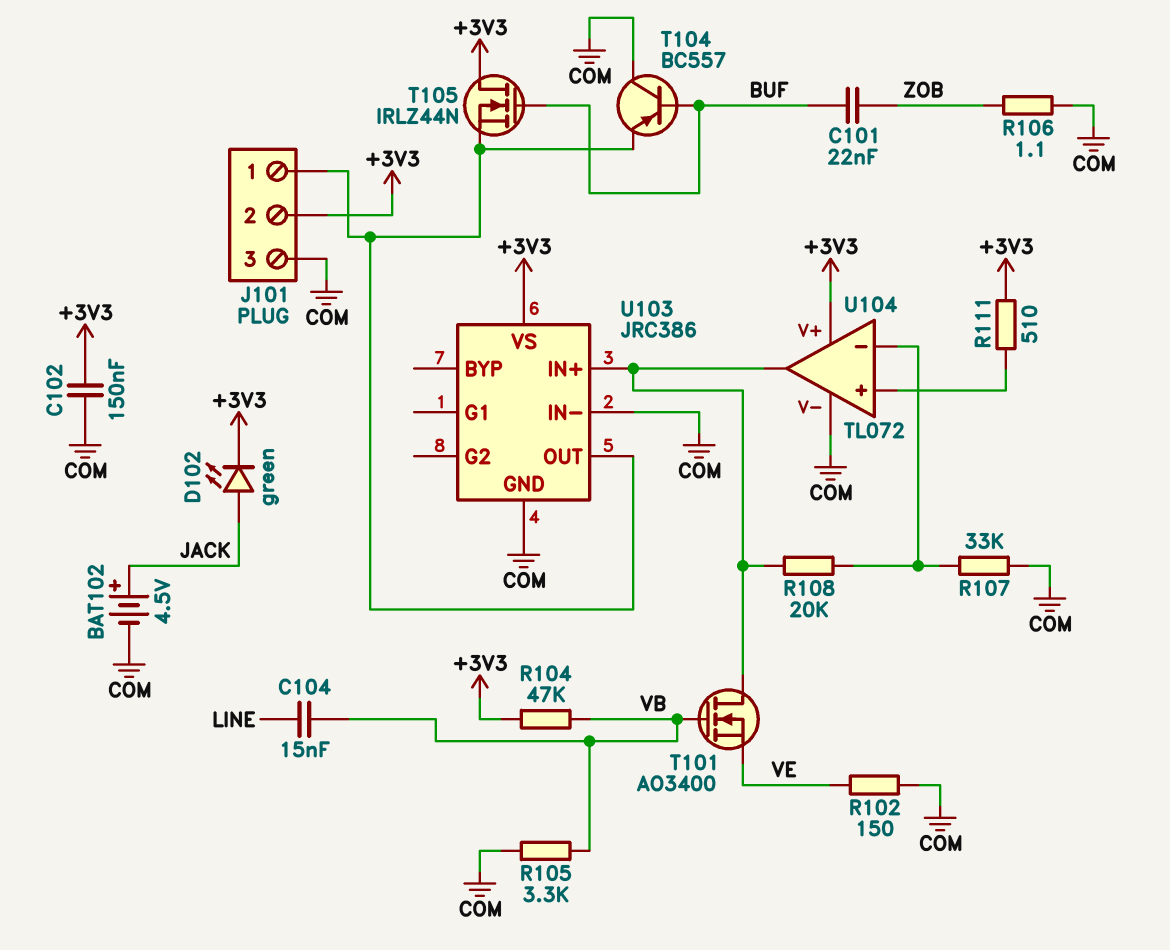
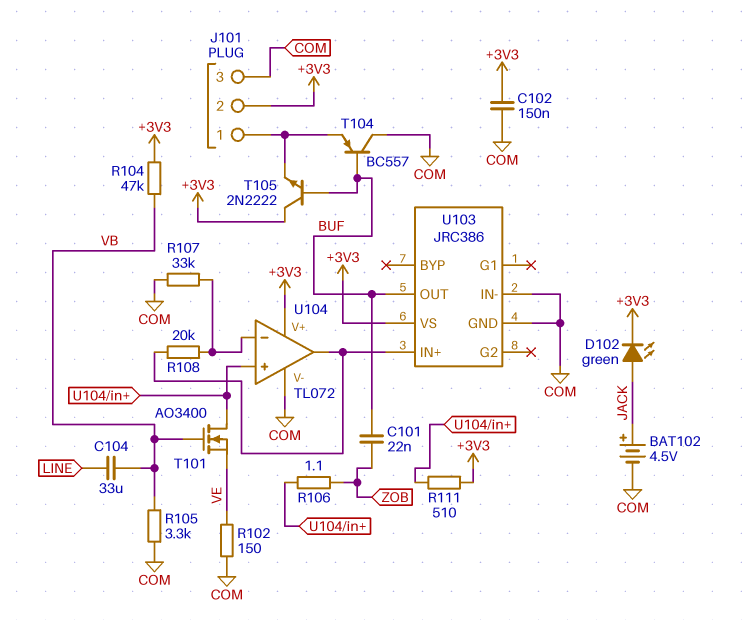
C104: 15nF (LINE, VB) -> 33uF (LINE, VB)
R106: 1.1 (COM, ZOB) -> 1.1 (U104/in+, ZOB)
T101: NMOS AO3400 (G VB, D U103/IN+, S VE) -> NMOS AO3400 (G VB, D U104/in+, S VE)
T105: NMOS IRLZ44N (G BUF, D +3V3, S J101/1) -> NPN 2N2222 (B BUF, C +3V3, E J101/1)
U103 pin OUT: J101/1 -> BUF

